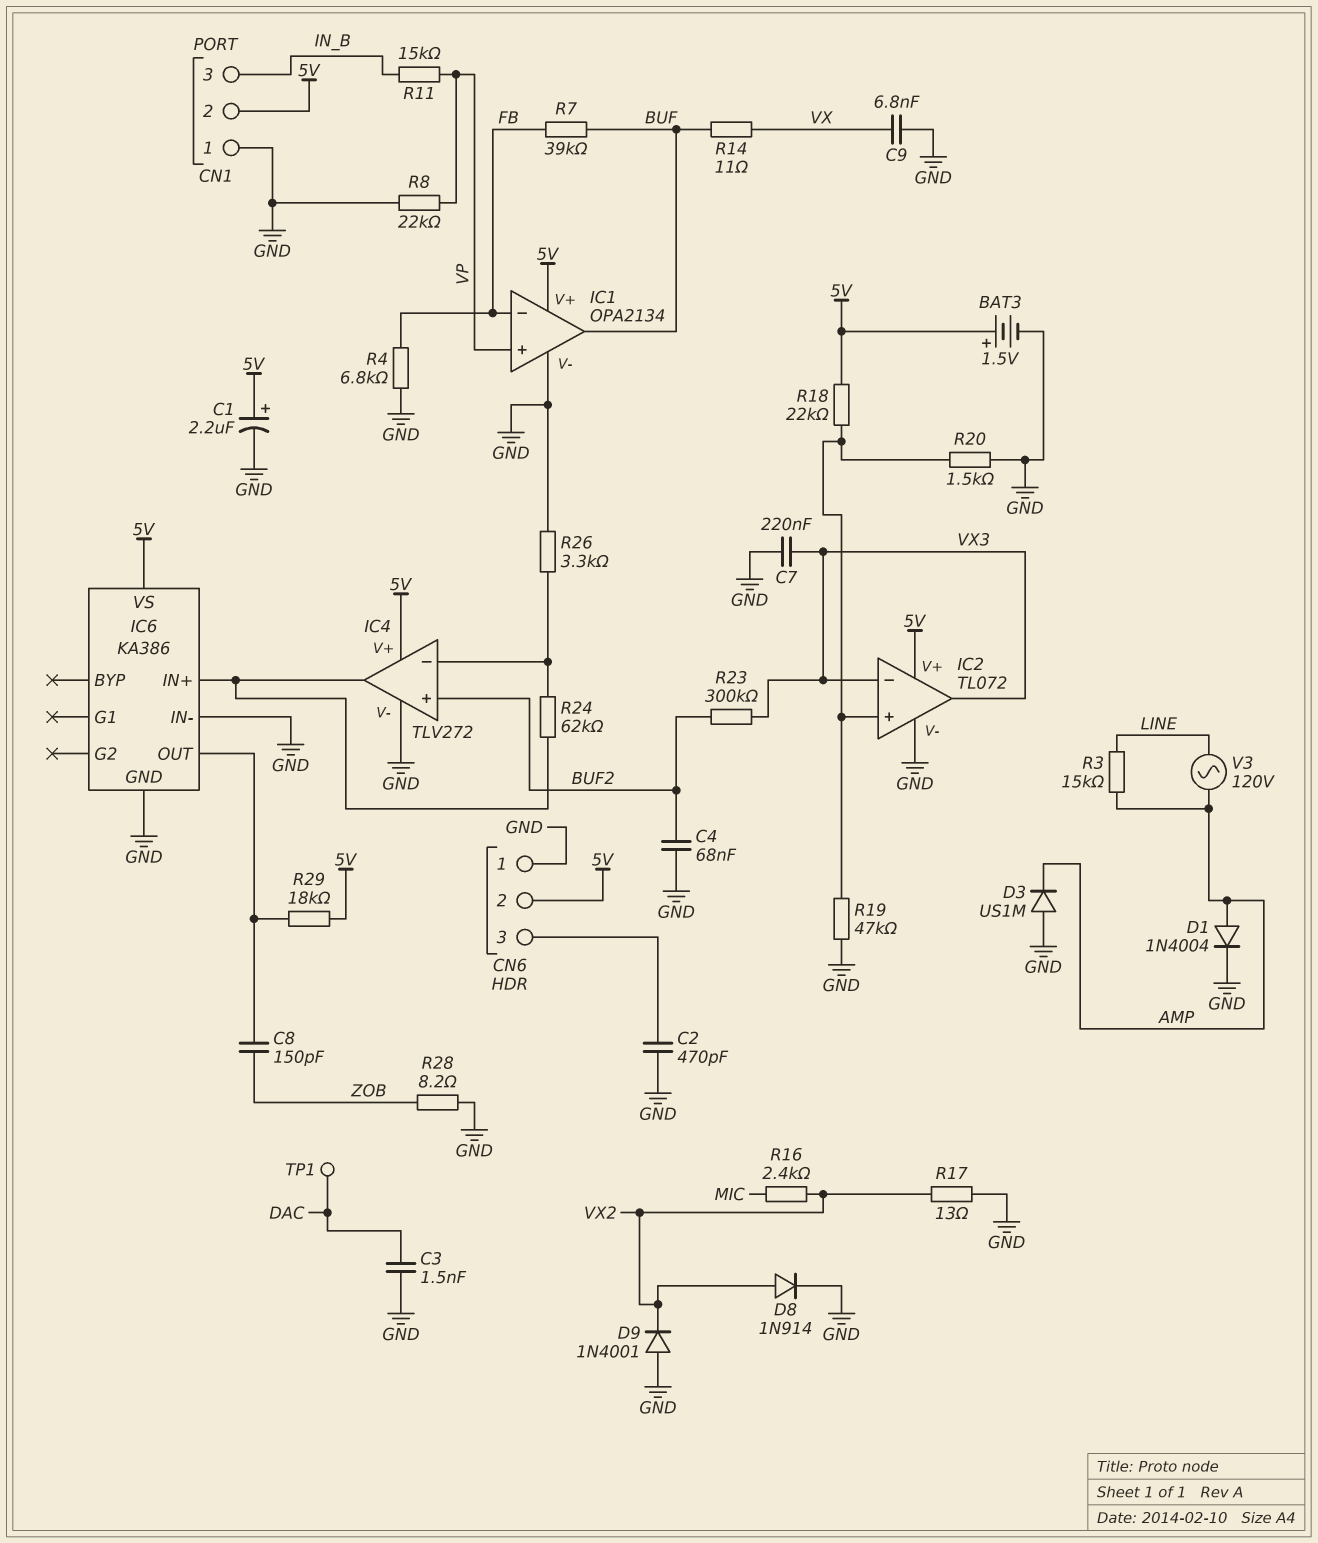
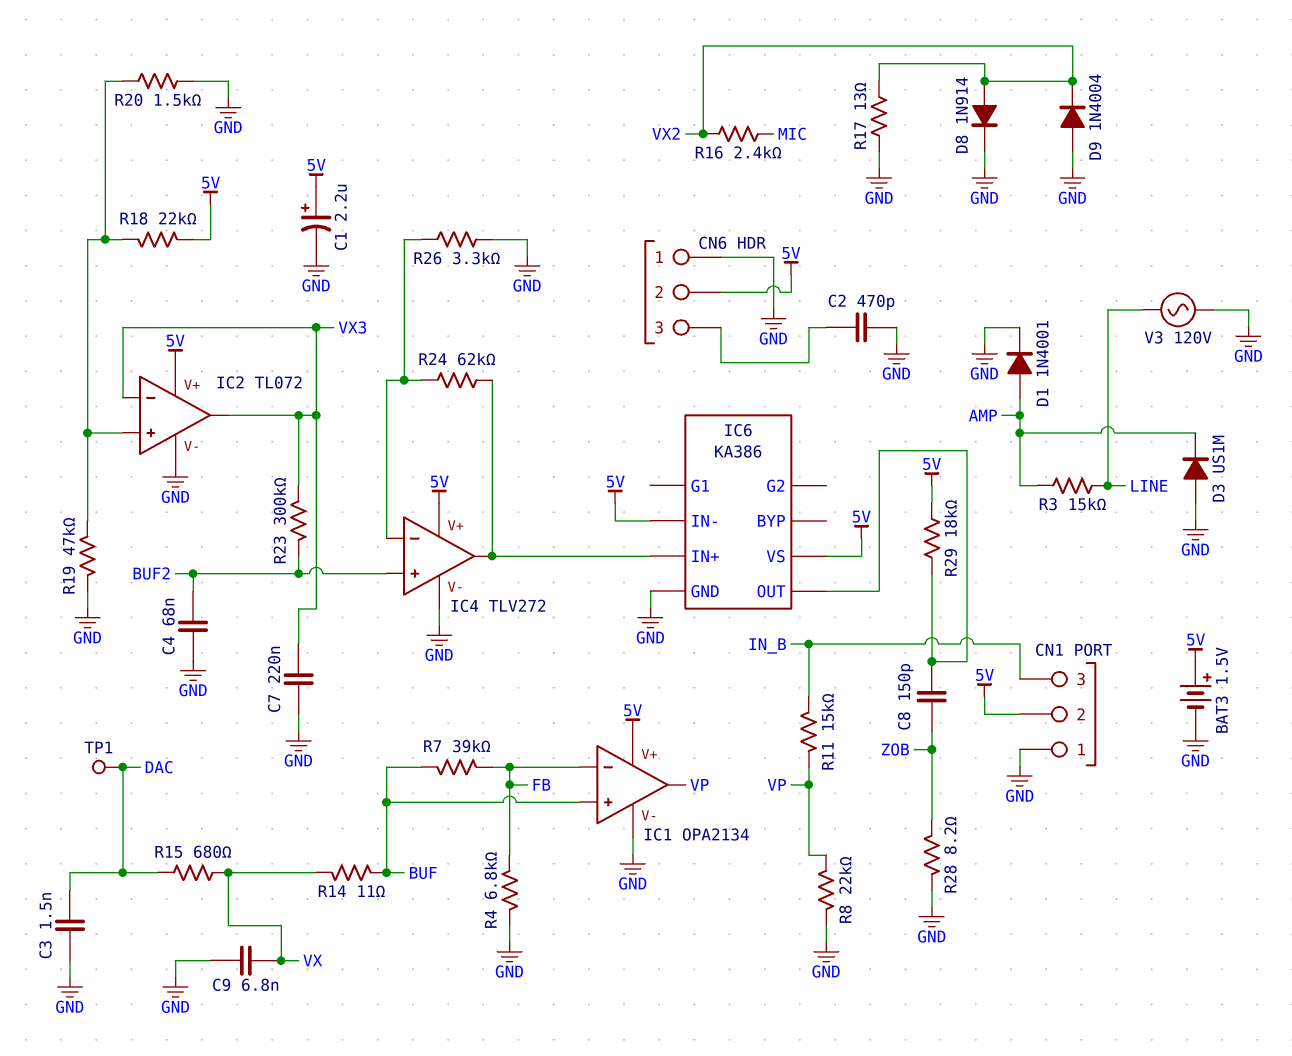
D1: diode 1N4004 (A AMP, K GND) -> diode 1N4001 (A AMP, K GND)
D9: diode 1N4001 (A GND, K VX2) -> diode 1N4004 (A GND, K VX2)
IC1 pin in+: VP -> BUF
IC1 pin out: BUF -> VP
IC6 pin IN-: GND -> 5V
R15: none -> 680 (DAC, VX)
V3: AC 120V (AMP, LINE) -> AC 120V (GND, LINE)

